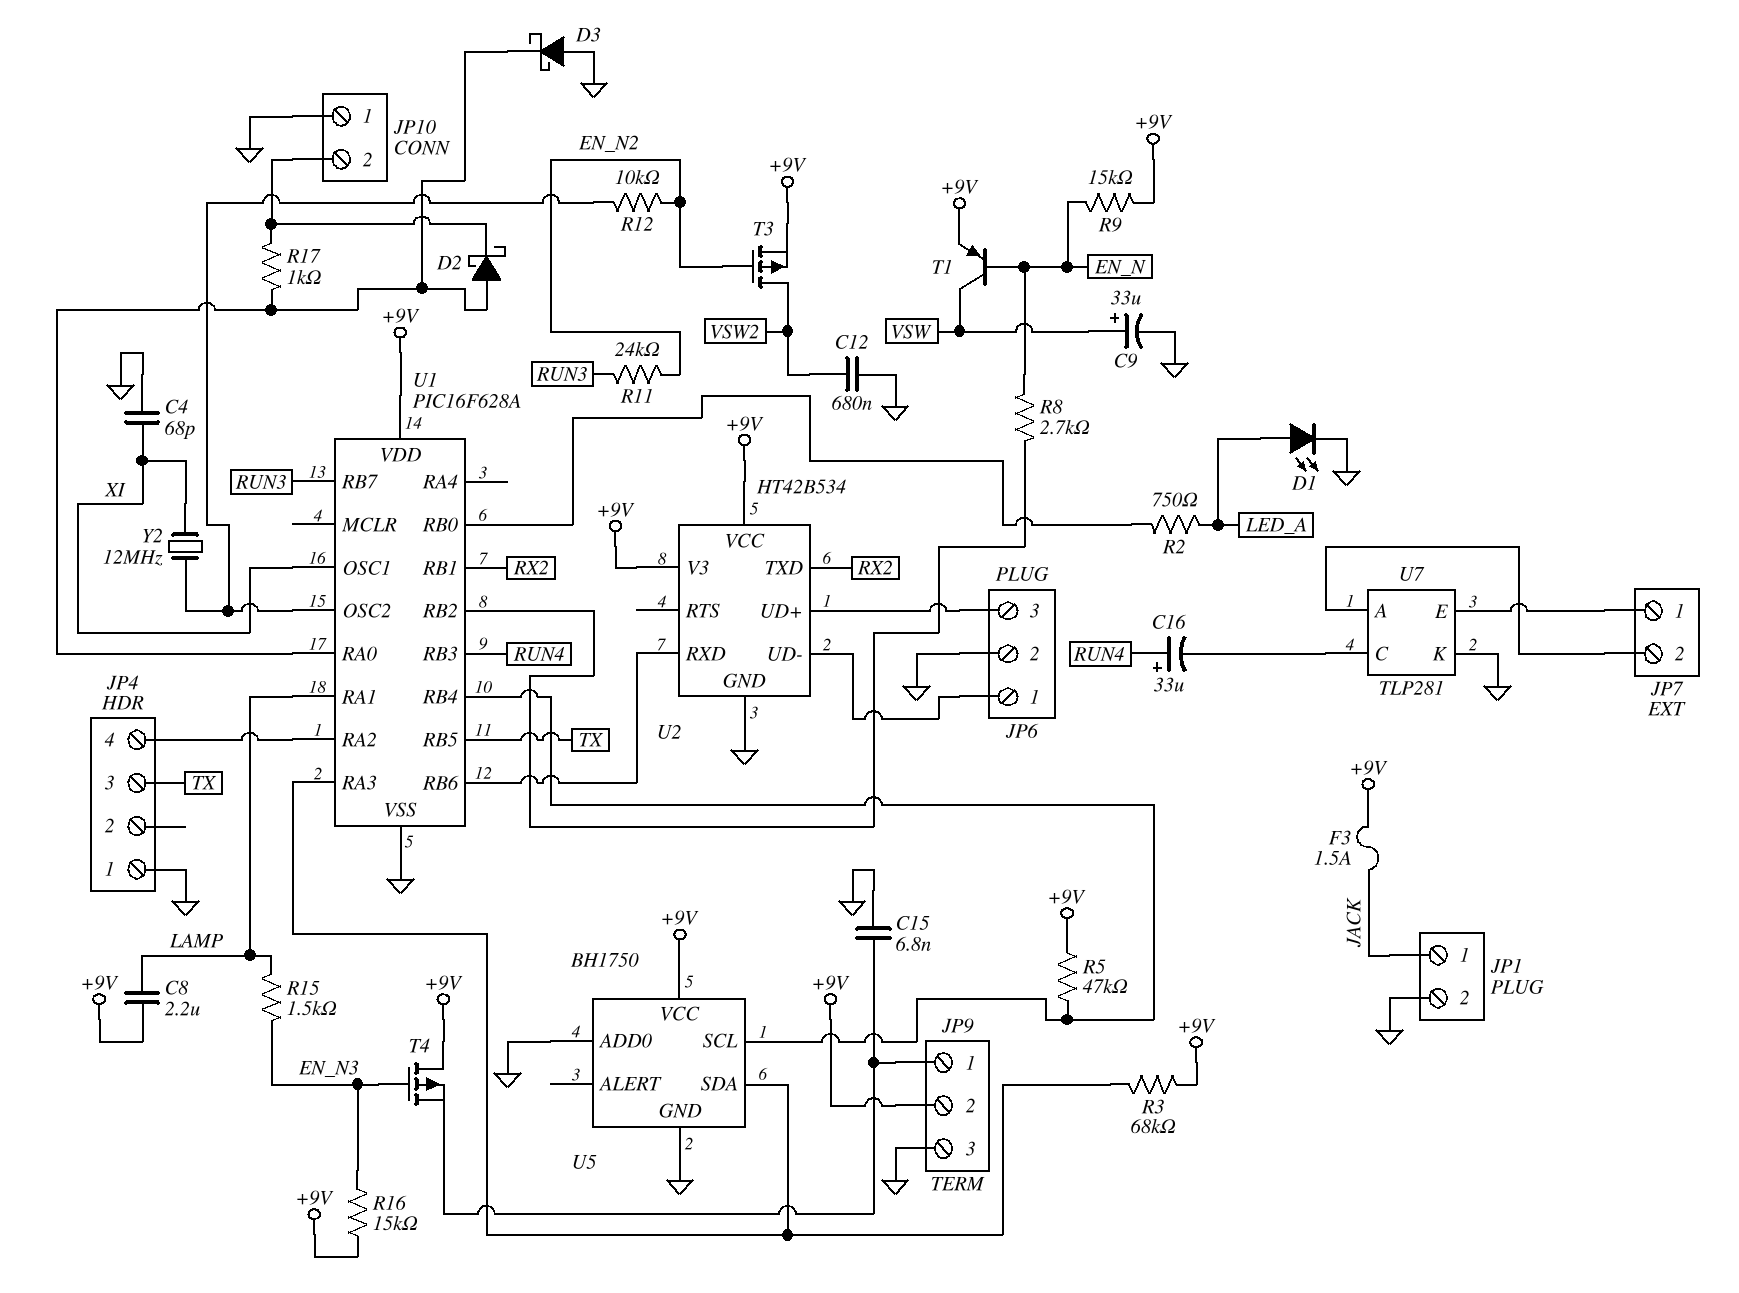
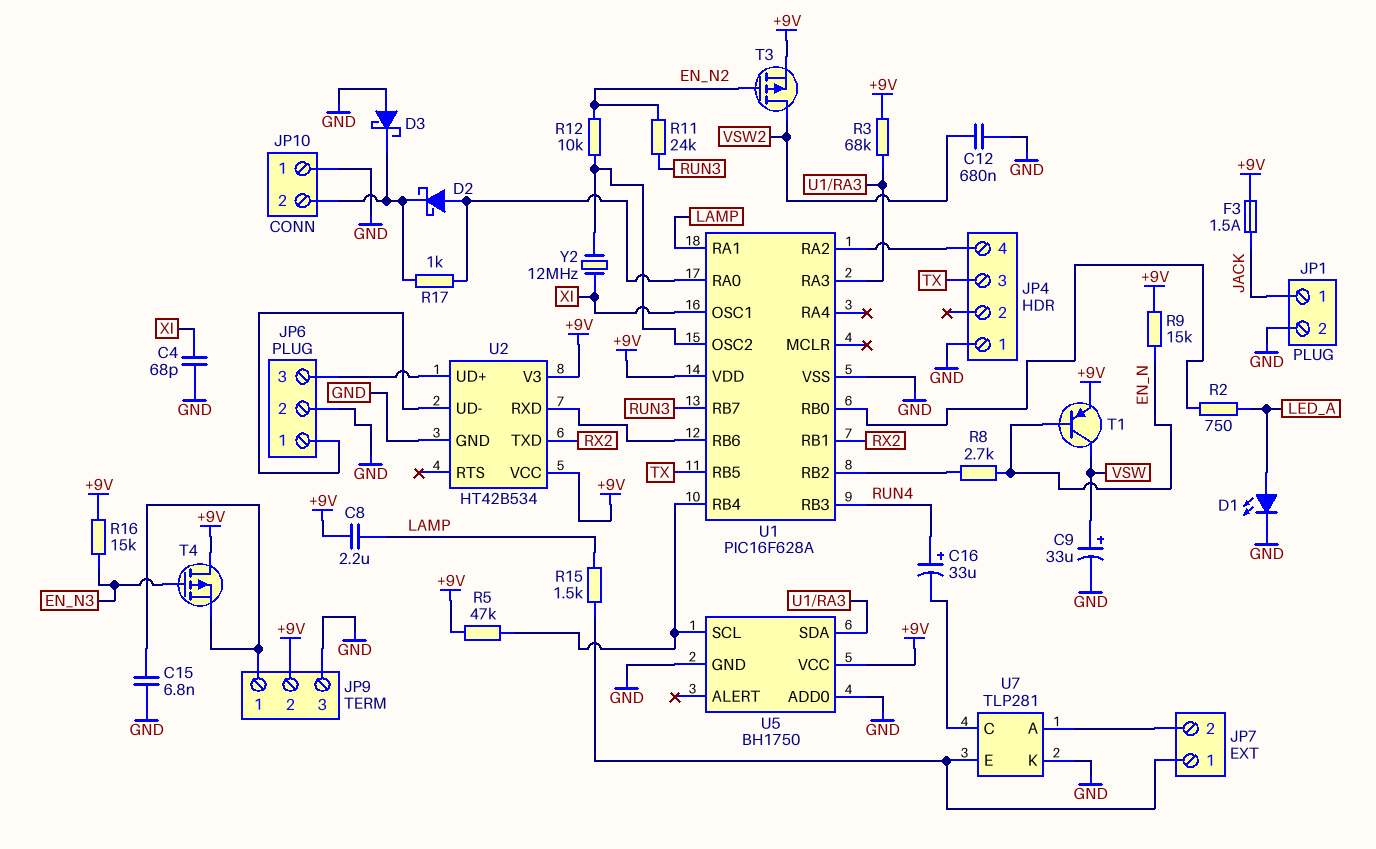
D3: schottky (A GND, K U1/RA0) -> schottky (A GND, K JP10/2)
R15: 1.5k (EN_N3, LAMP) -> 1.5k (JP7/1, LAMP)

